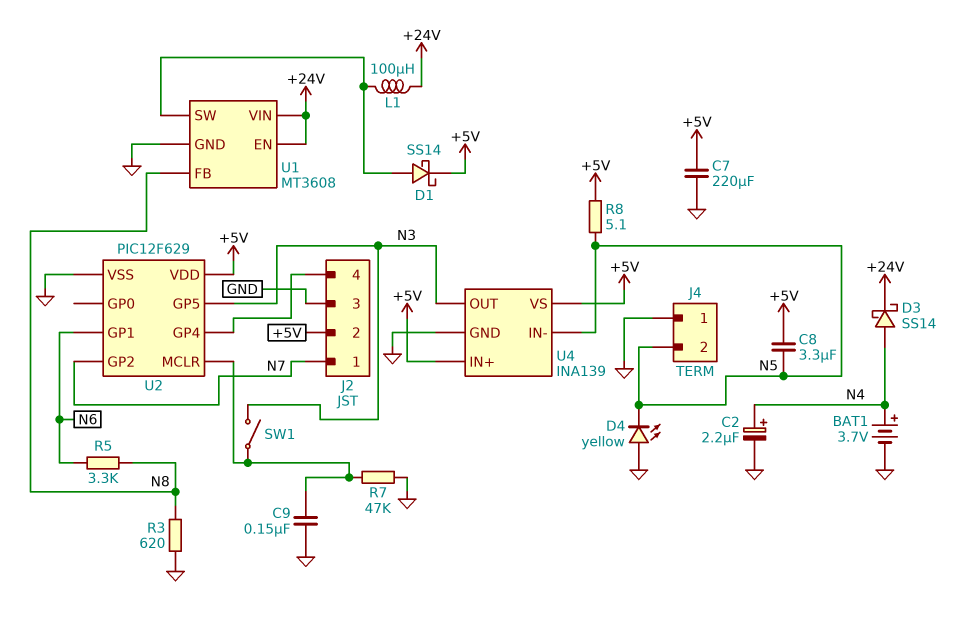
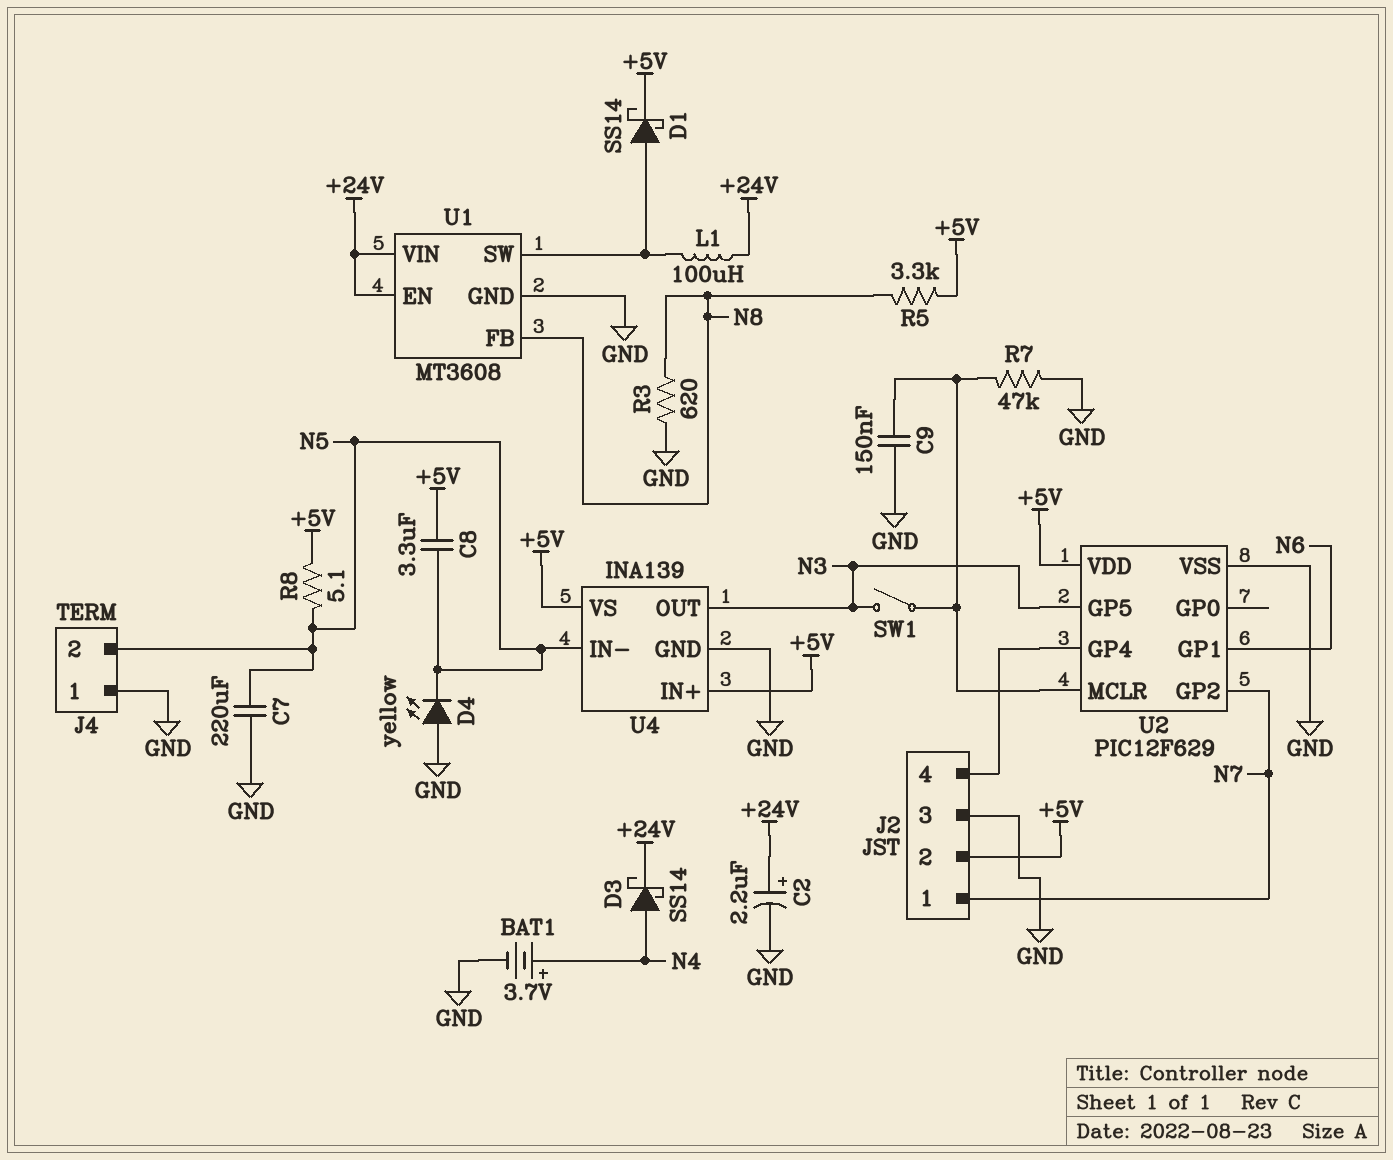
C2: 2.2uF (plus N4, minus GND) -> 2.2uF (plus +24V, minus GND)
C7: 220uF (+5V, GND) -> 220uF (GND, N5)
R5: 3.3k (N6, N8) -> 3.3k (+5V, N8)

